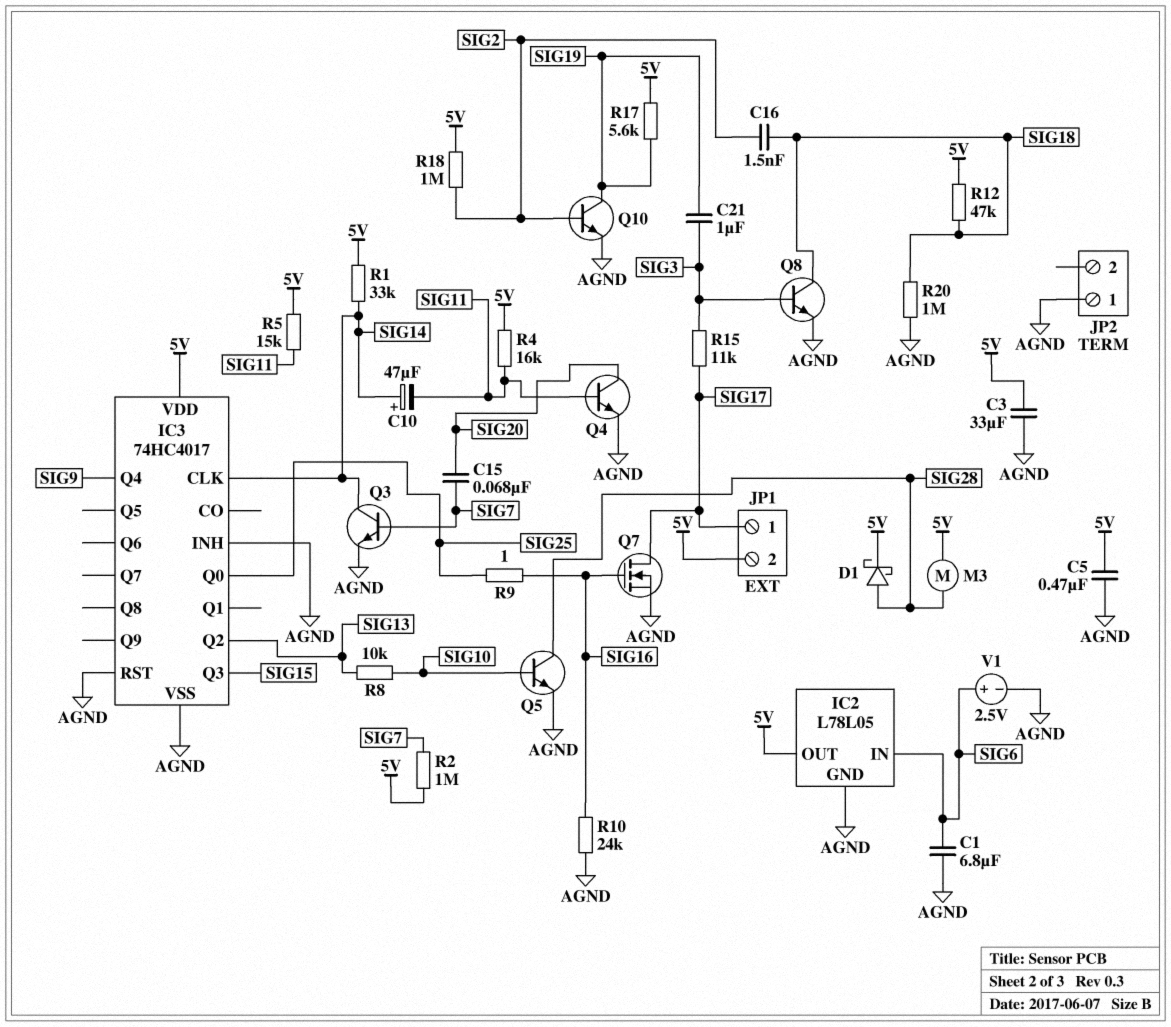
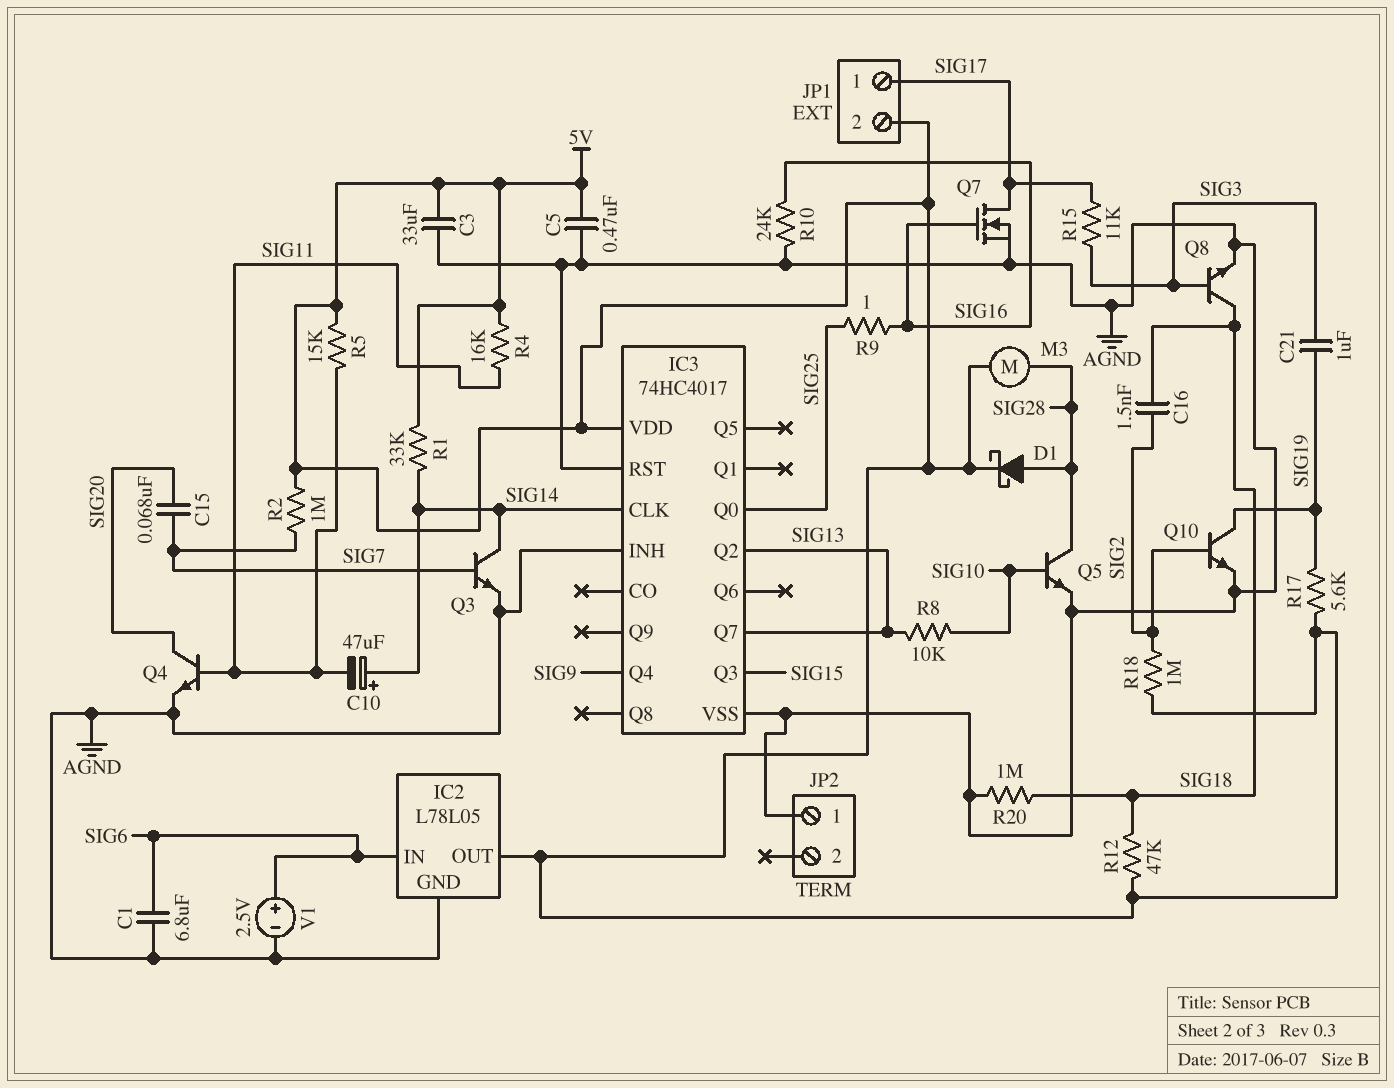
IC3 pin Q7: none -> SIG13

